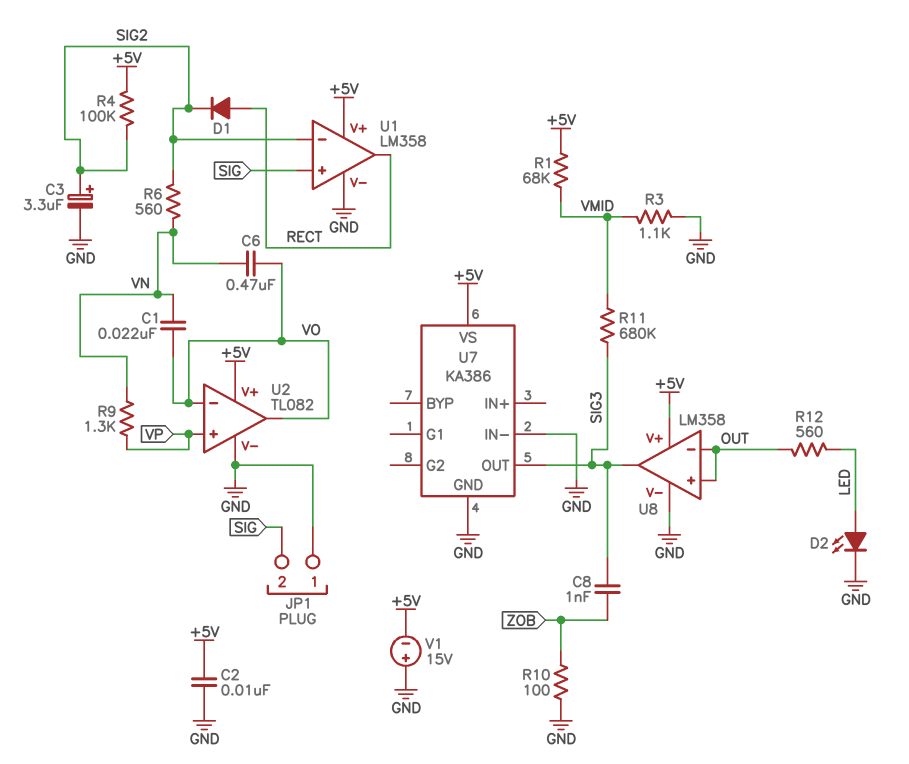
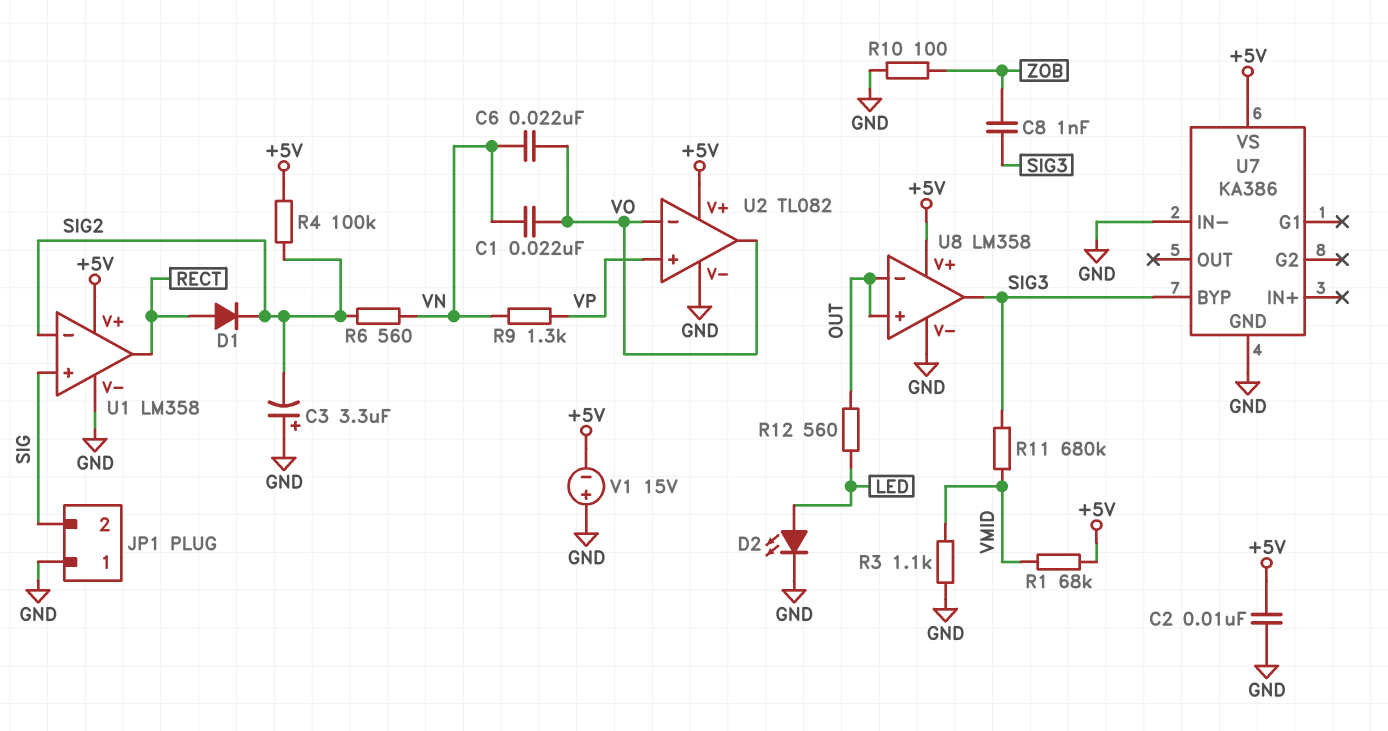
C3: 3.3uF (plus SIG2, minus GND) -> 3.3uF (plus GND, minus SIG2)
C6: 470nF (VN, VO) -> 22nF (VN, VO)
U7 pin BYP: none -> SIG3
U7 pin OUT: SIG3 -> none

